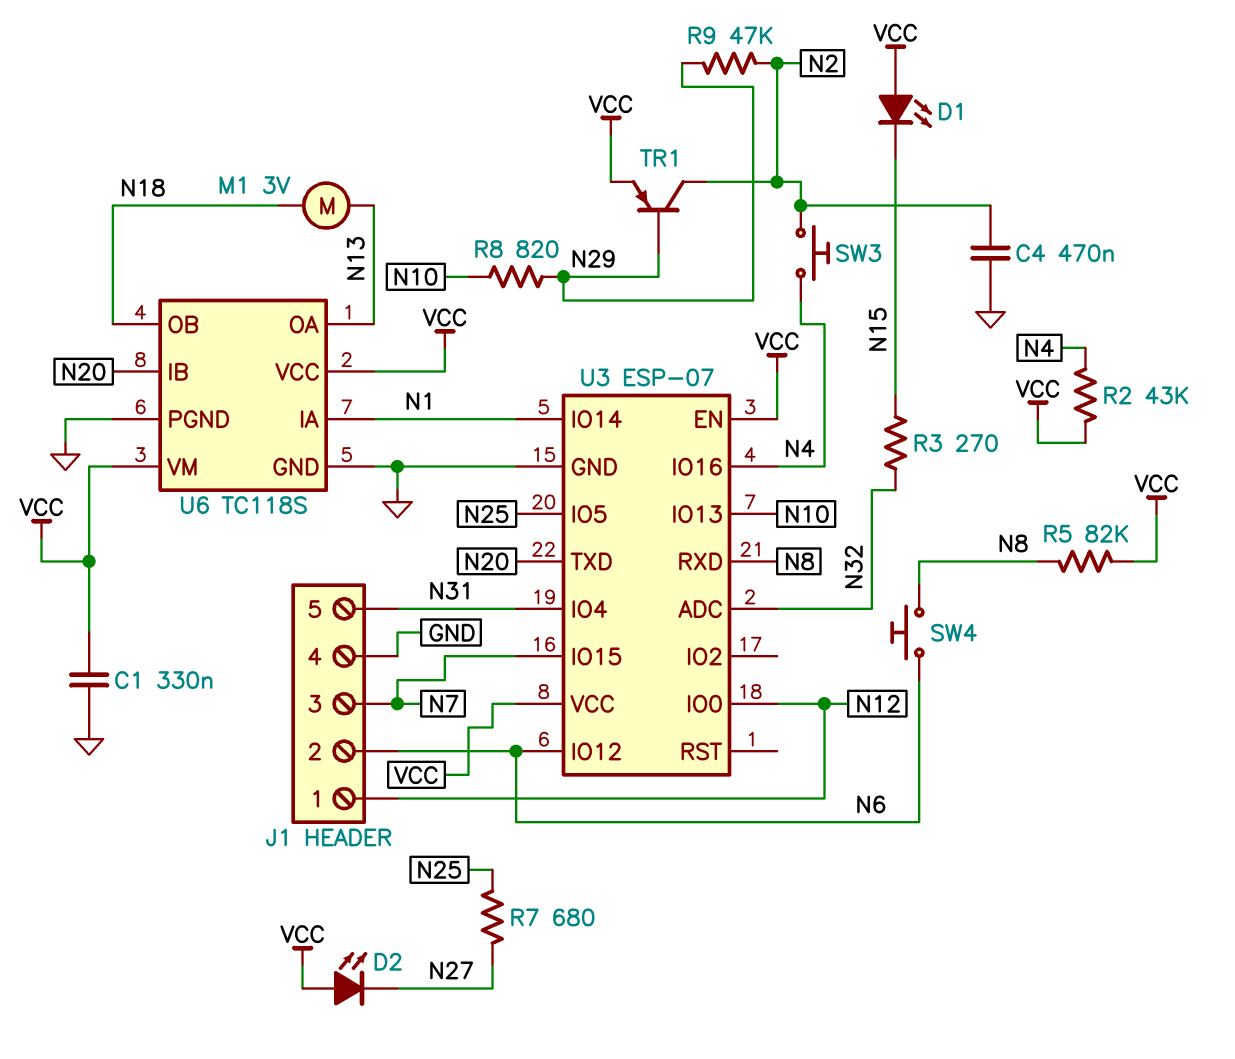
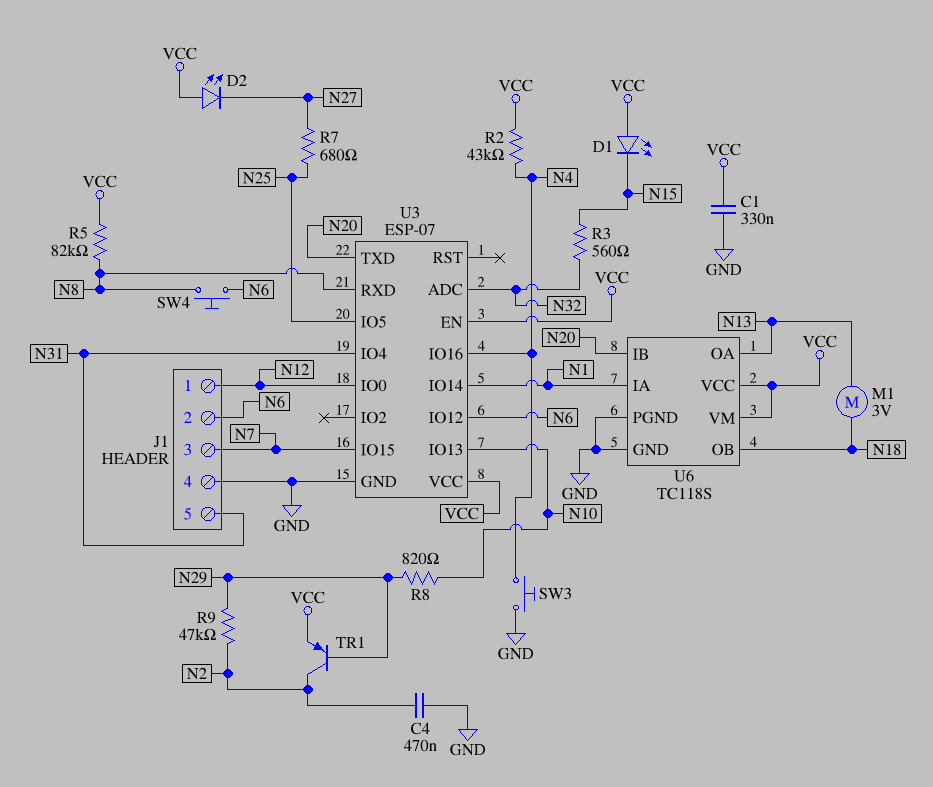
R3: 270 (N15, N32) -> 560 (N15, N32)
SW3: button (N2, N4) -> button (GND, N4)

